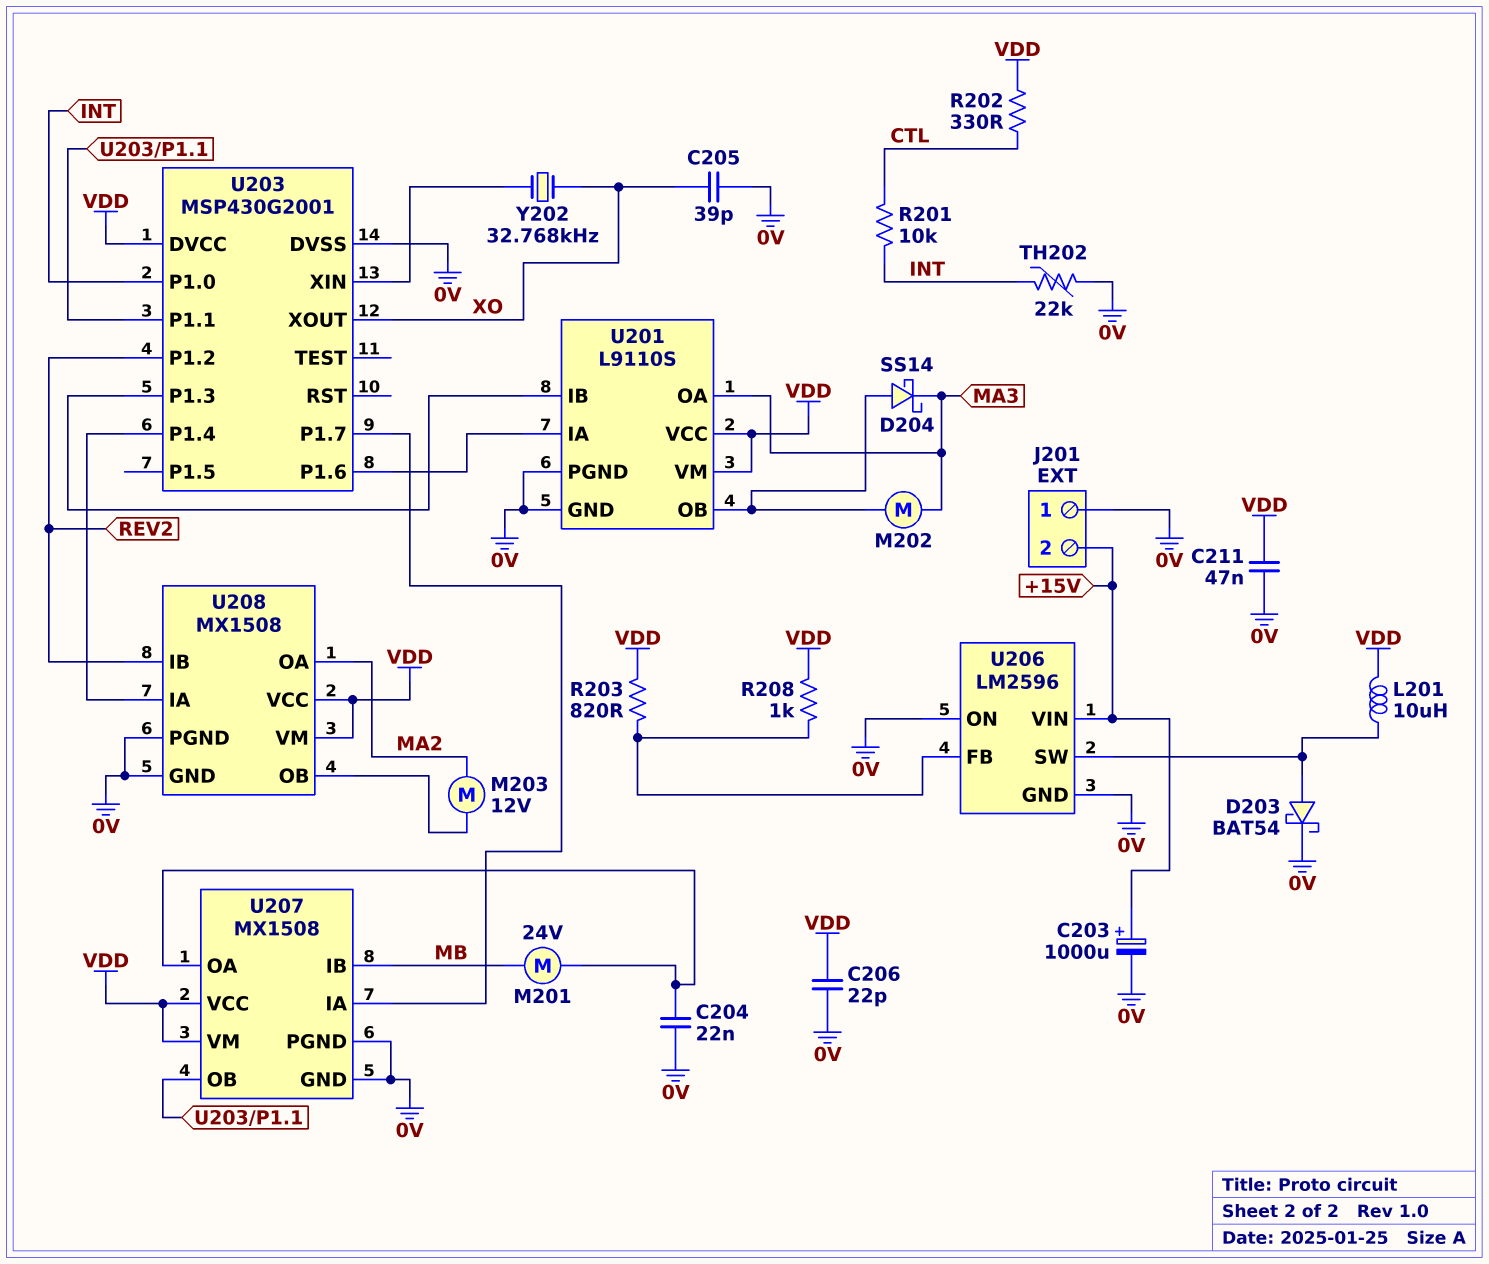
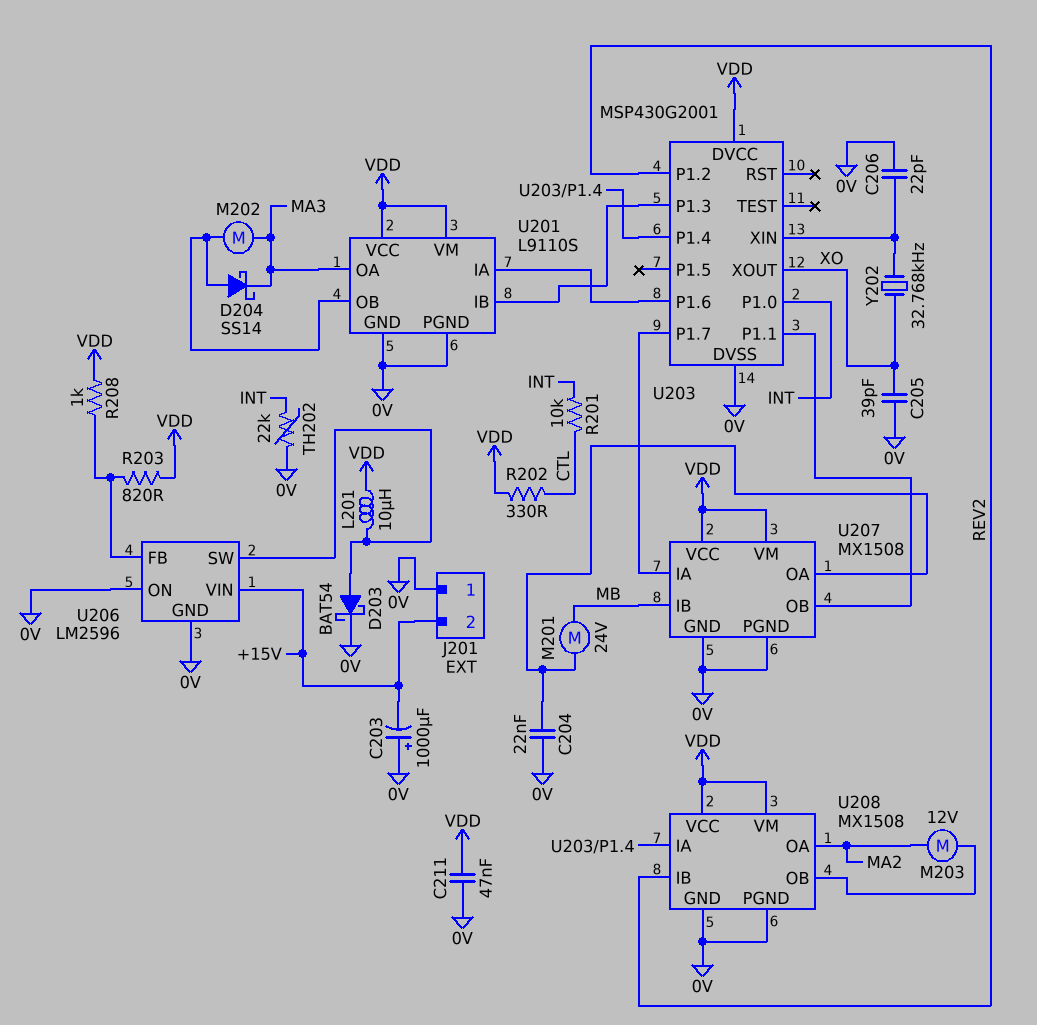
C203: 1000uF (plus +15V, minus 0V) -> 1000uF (plus 0V, minus +15V)
C206: 22pF (0V, VDD) -> 22pF (0V, U203/XIN)

